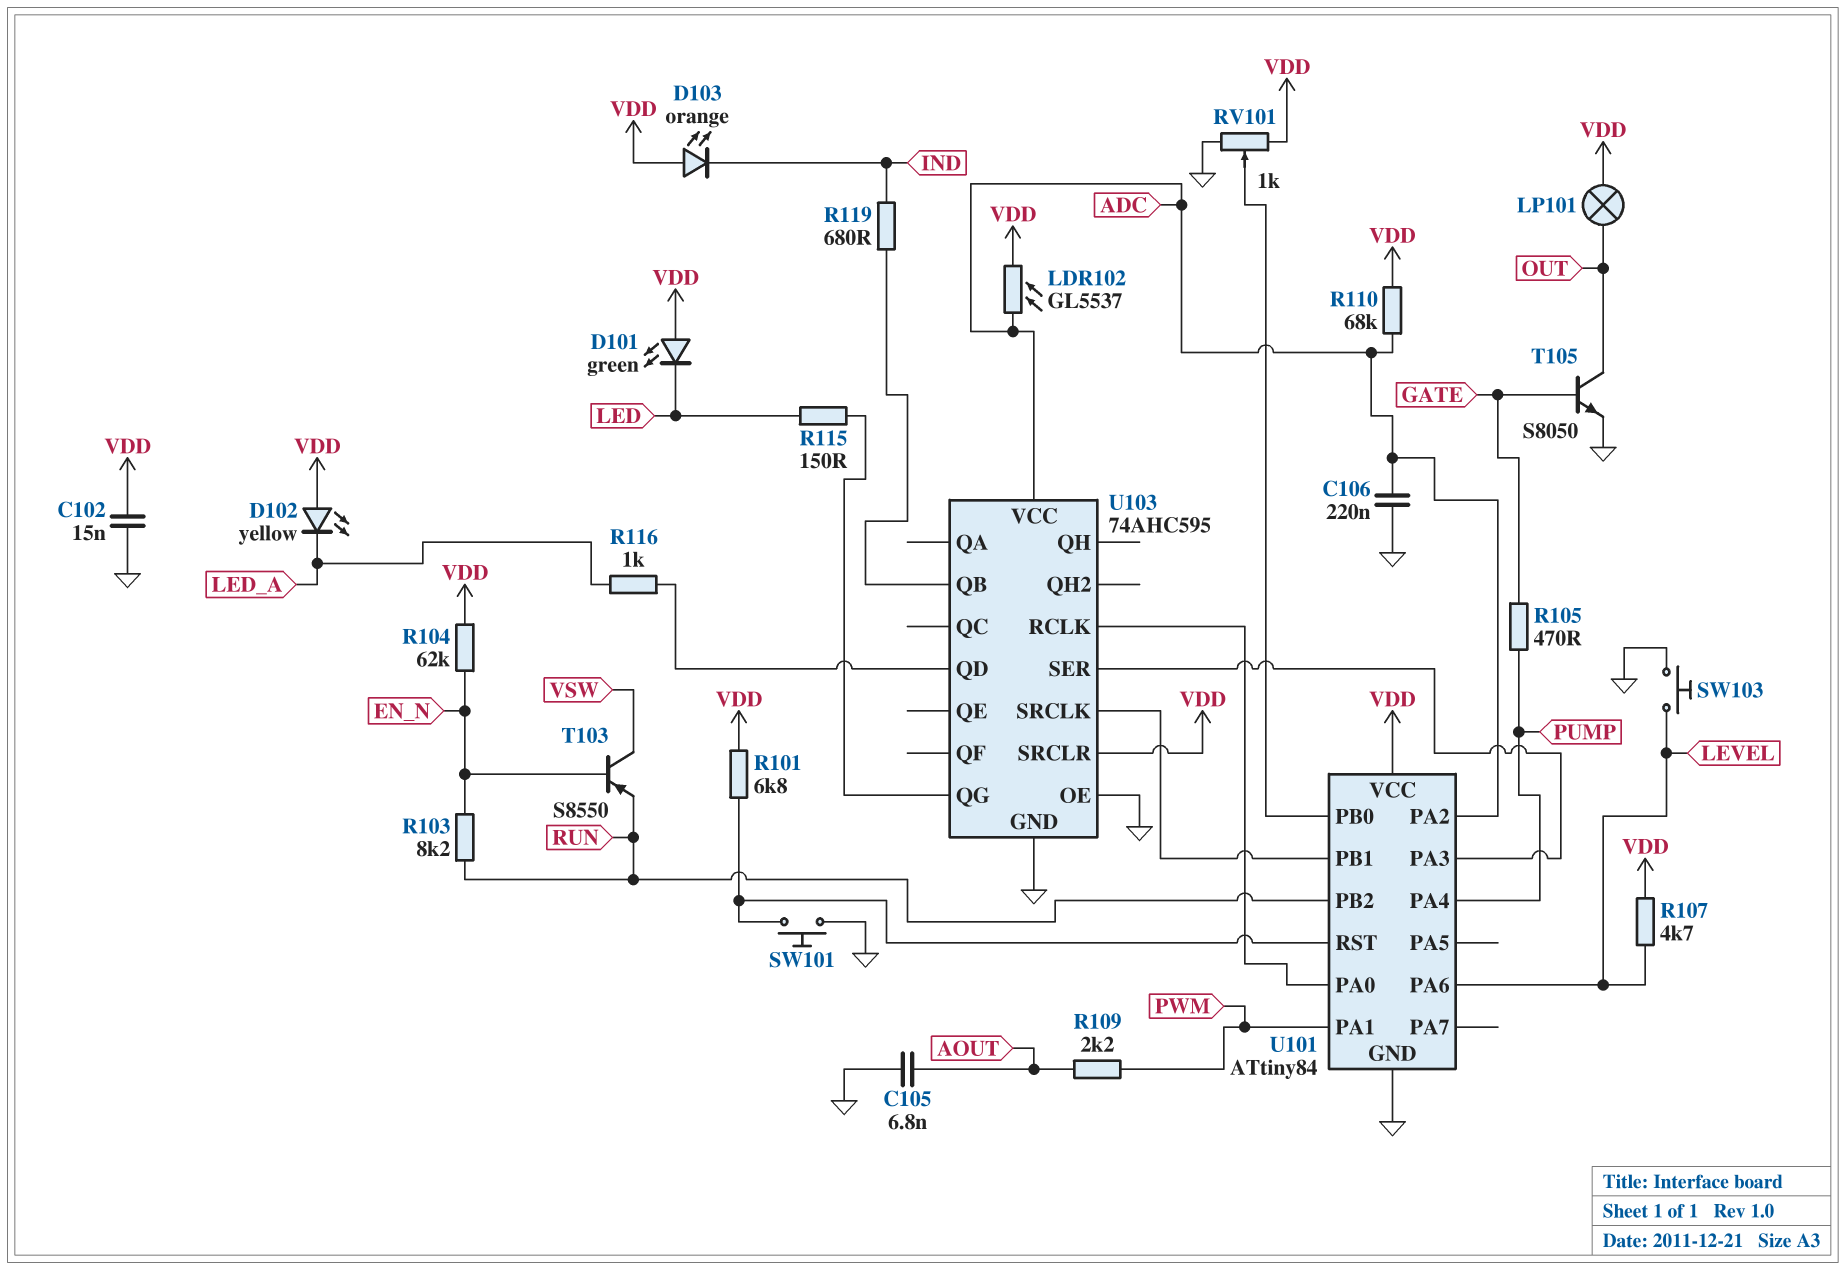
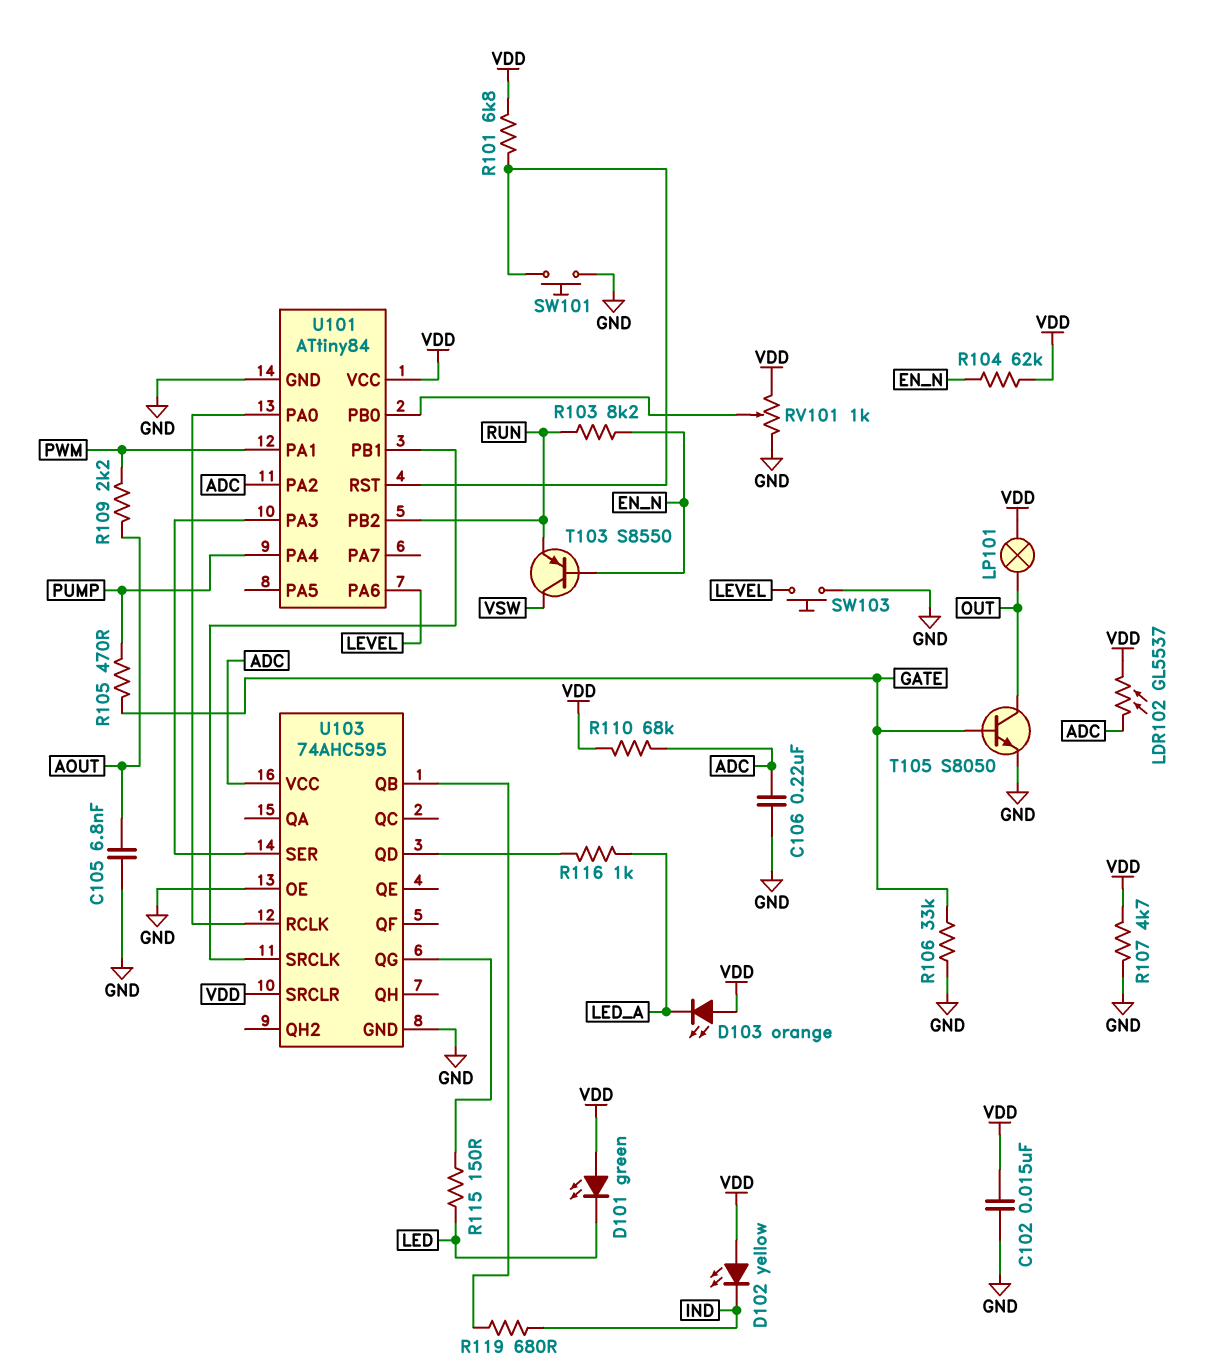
D102: LED yellow (A VDD, K LED_A) -> LED yellow (A VDD, K IND)
D103: LED orange (A VDD, K IND) -> LED orange (A VDD, K LED_A)
R106: none -> 33k (GATE, GND)
R107: 4.7k (LEVEL, VDD) -> 4.7k (GND, VDD)

